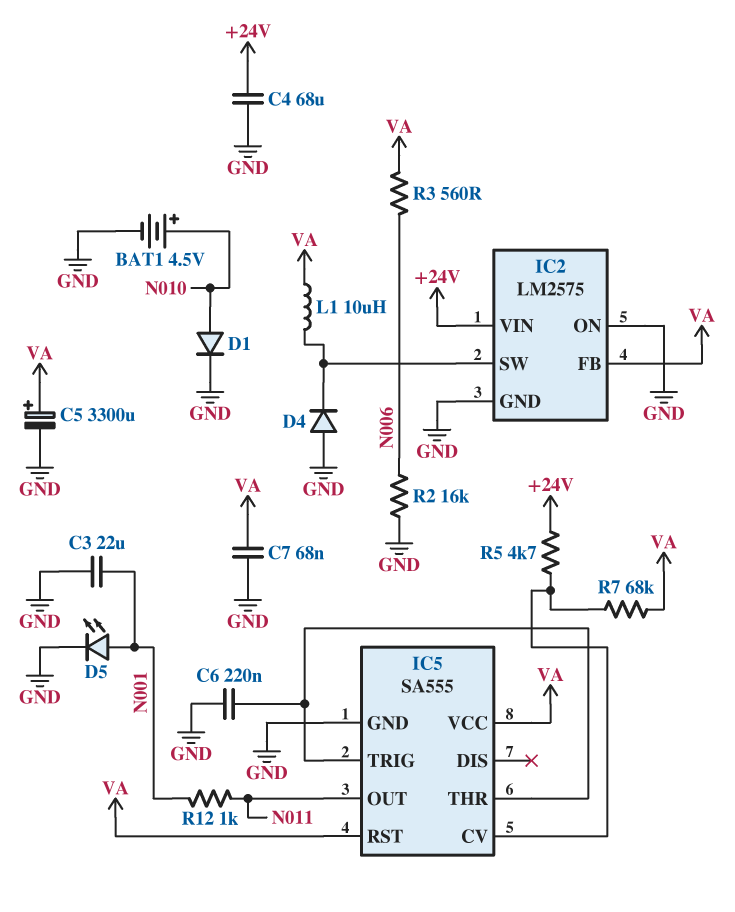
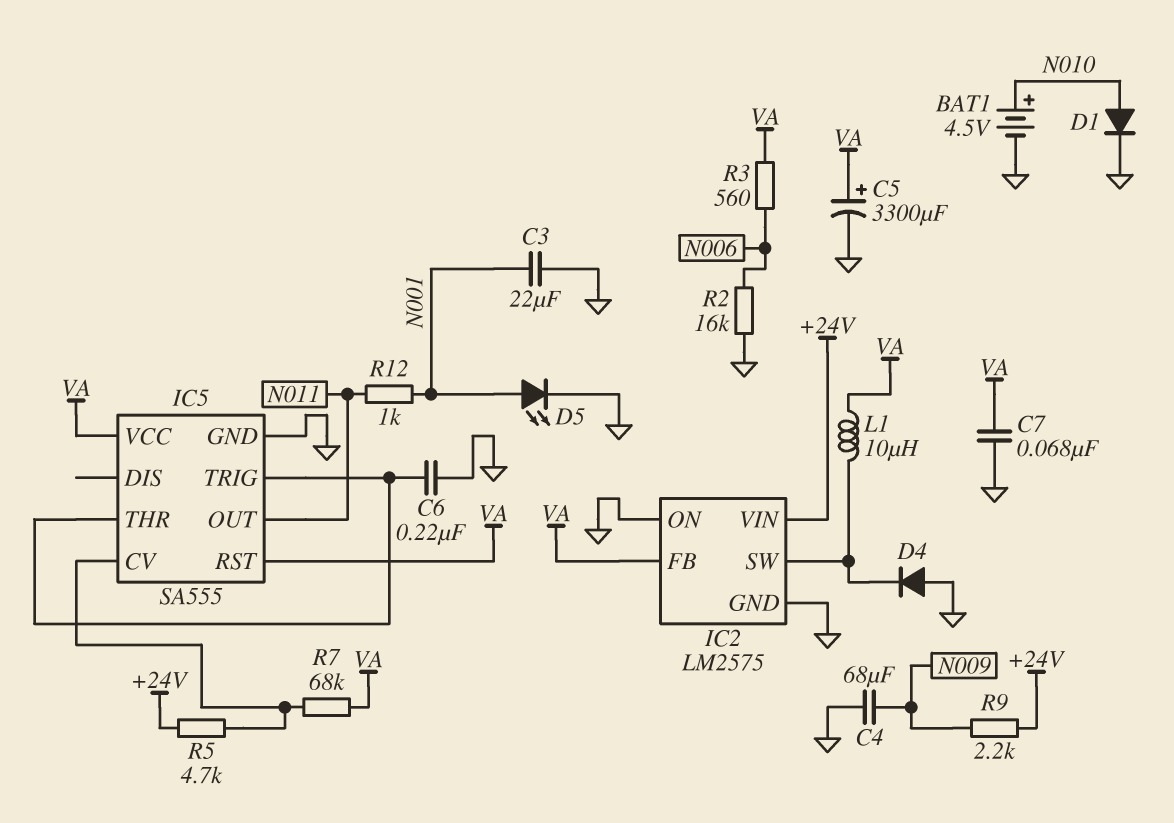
C4: 68uF (+24V, GND) -> 68uF (GND, N009)
R9: none -> 2.2k (+24V, N009)

